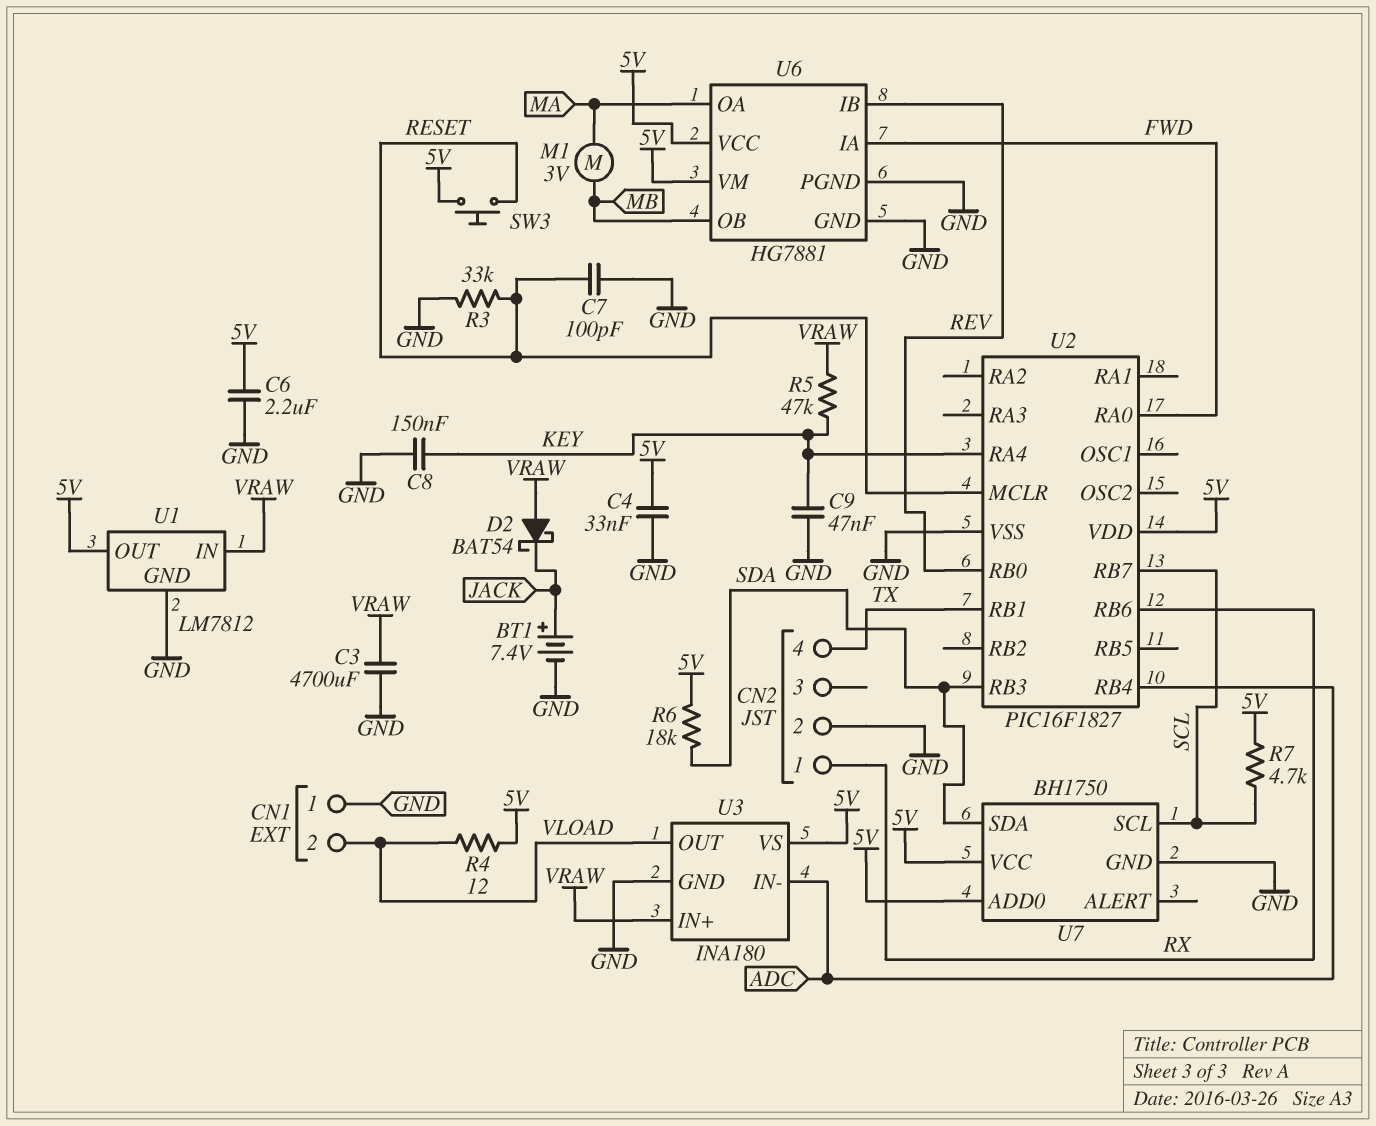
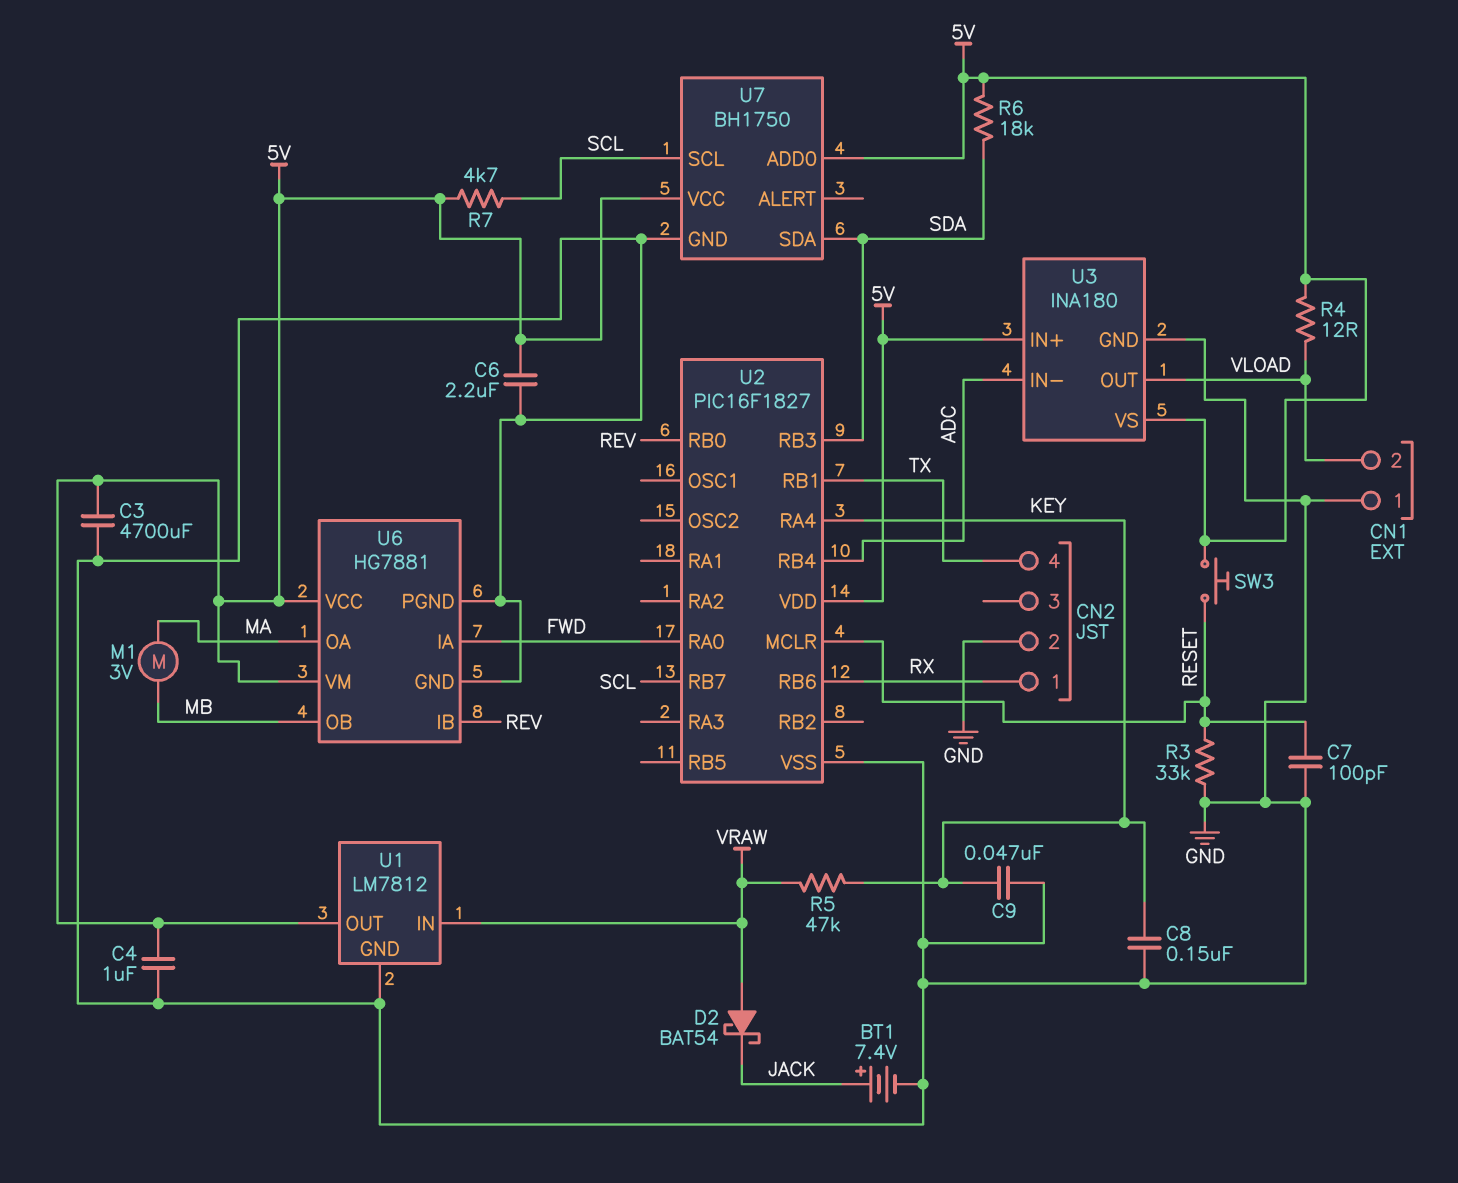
C3: 4700uF (GND, VRAW) -> 4700uF (5V, GND)
C4: 33nF (5V, GND) -> 1uF (5V, GND)
U3 pin IN+: VRAW -> 5V

